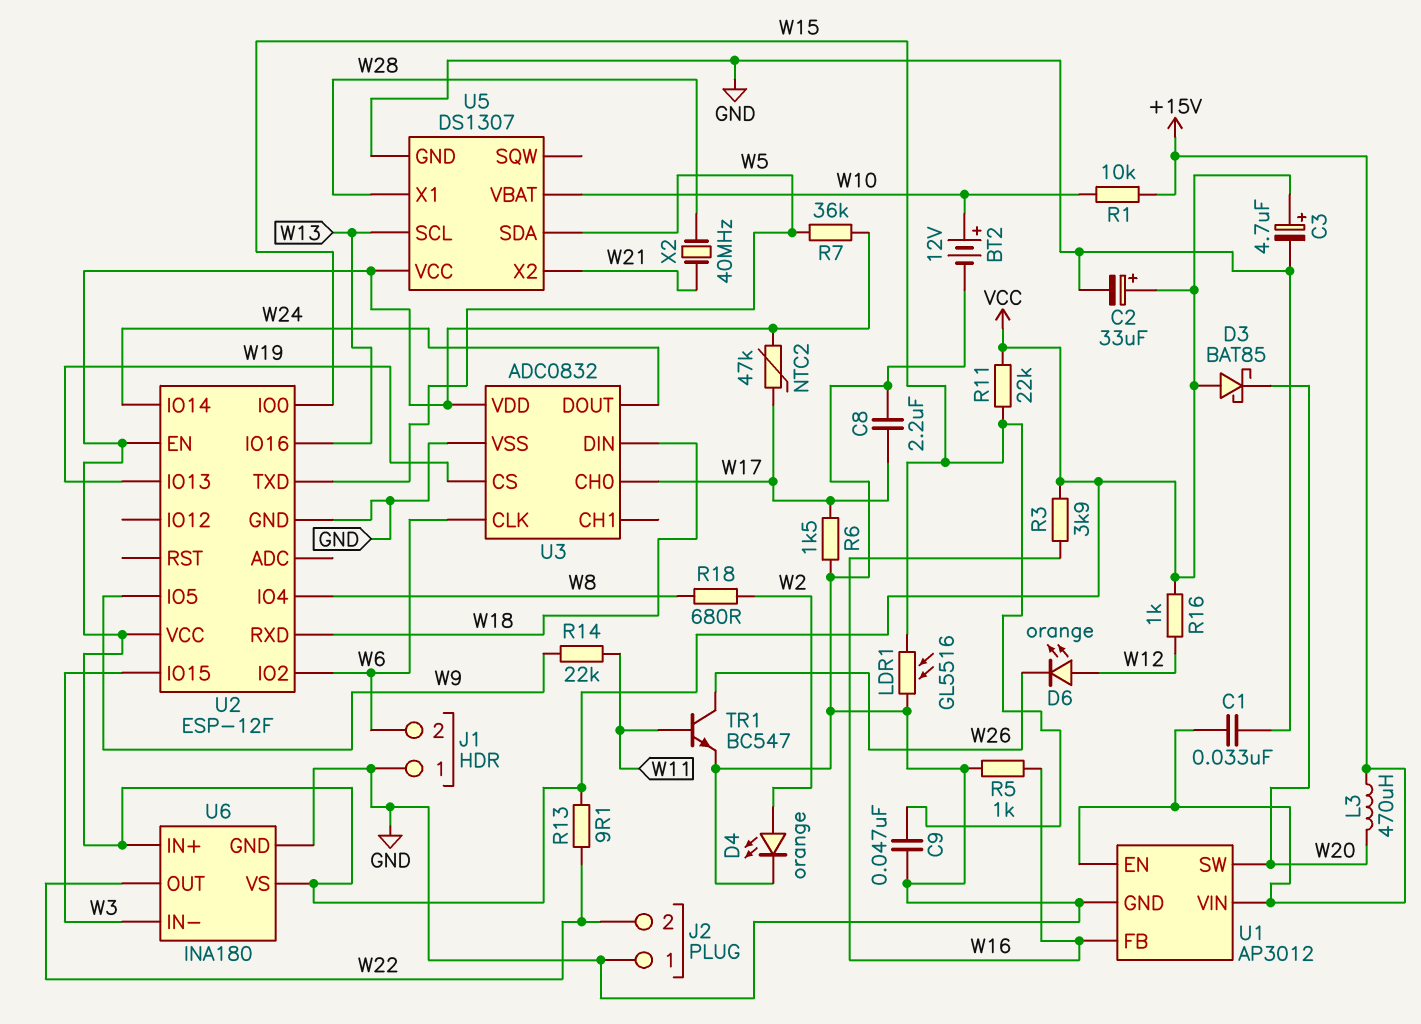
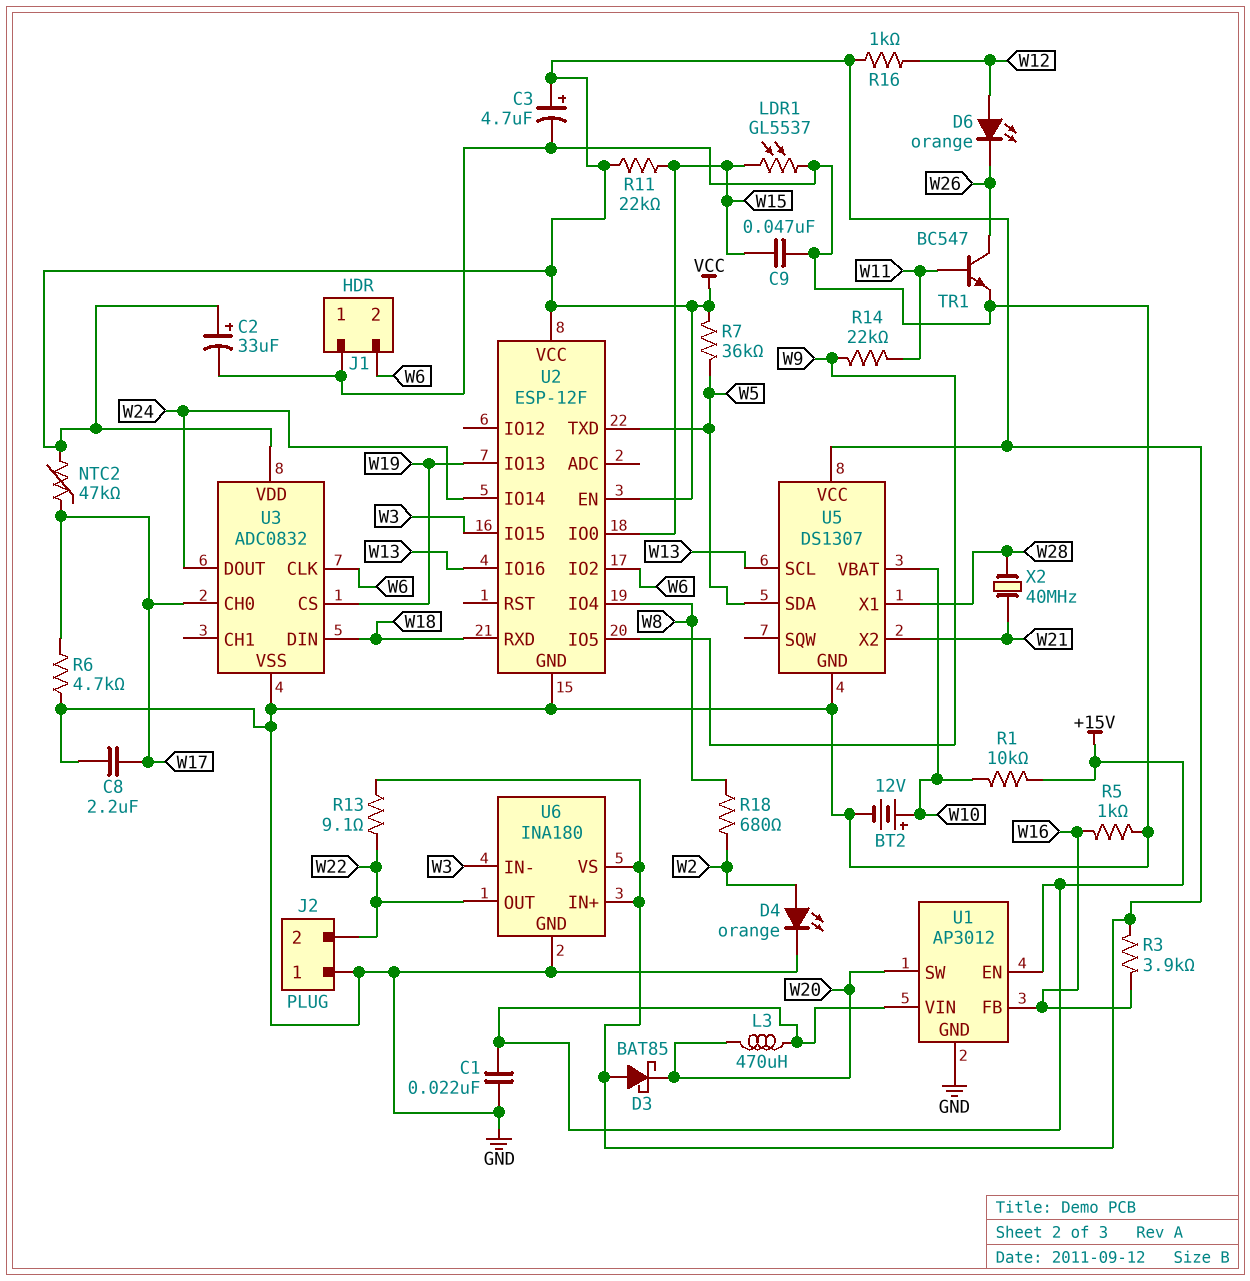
C1: 33nF (+15V, GND) -> 22nF (+15V, GND)
LDR1: GL5516 (GND, W15) -> GL5537 (GND, W15)
R6: 1.5k (GND, W17) -> 4.7k (GND, W17)

